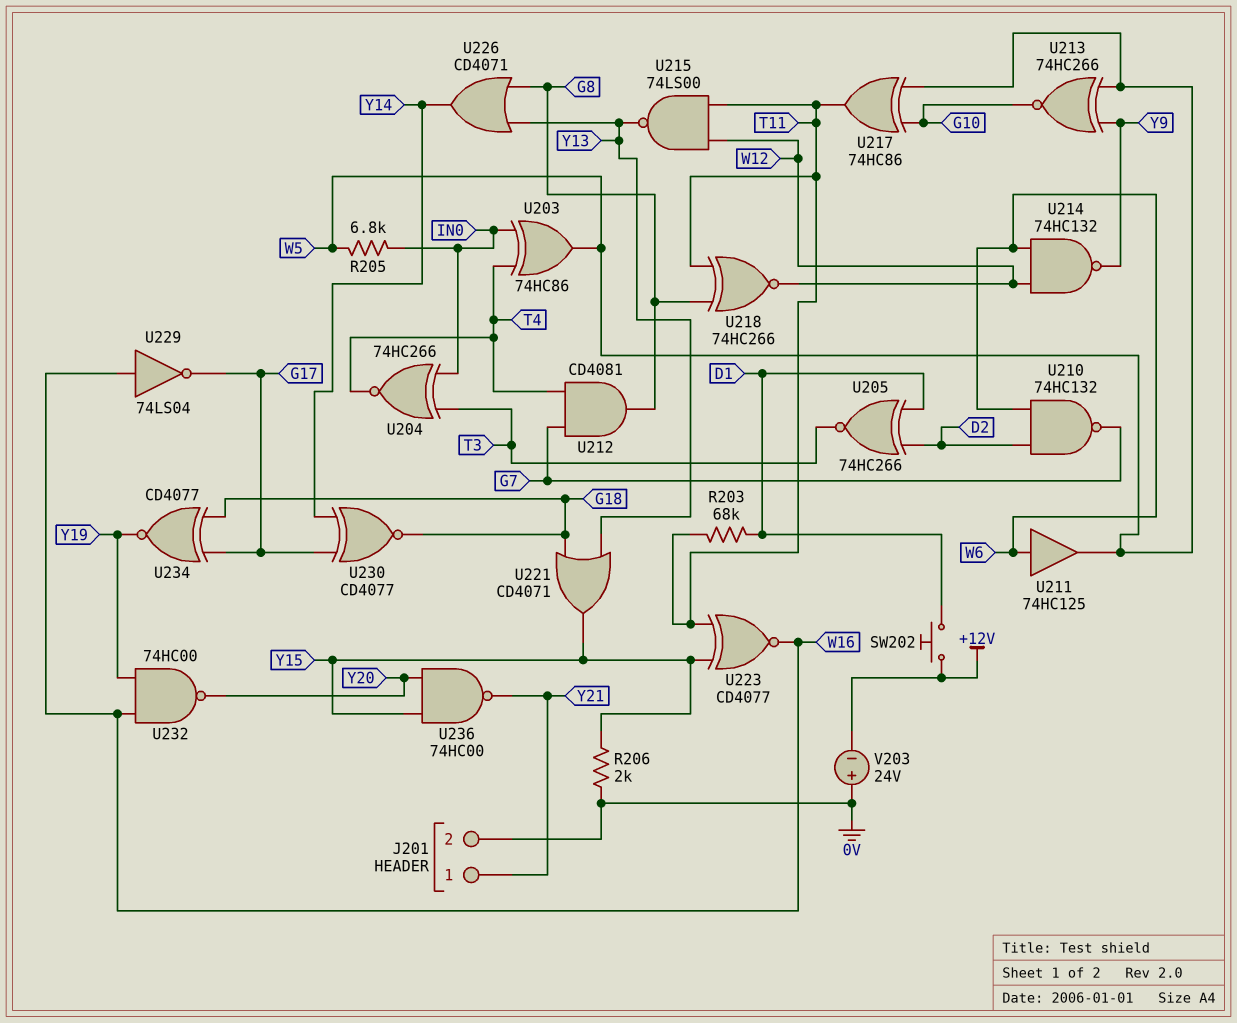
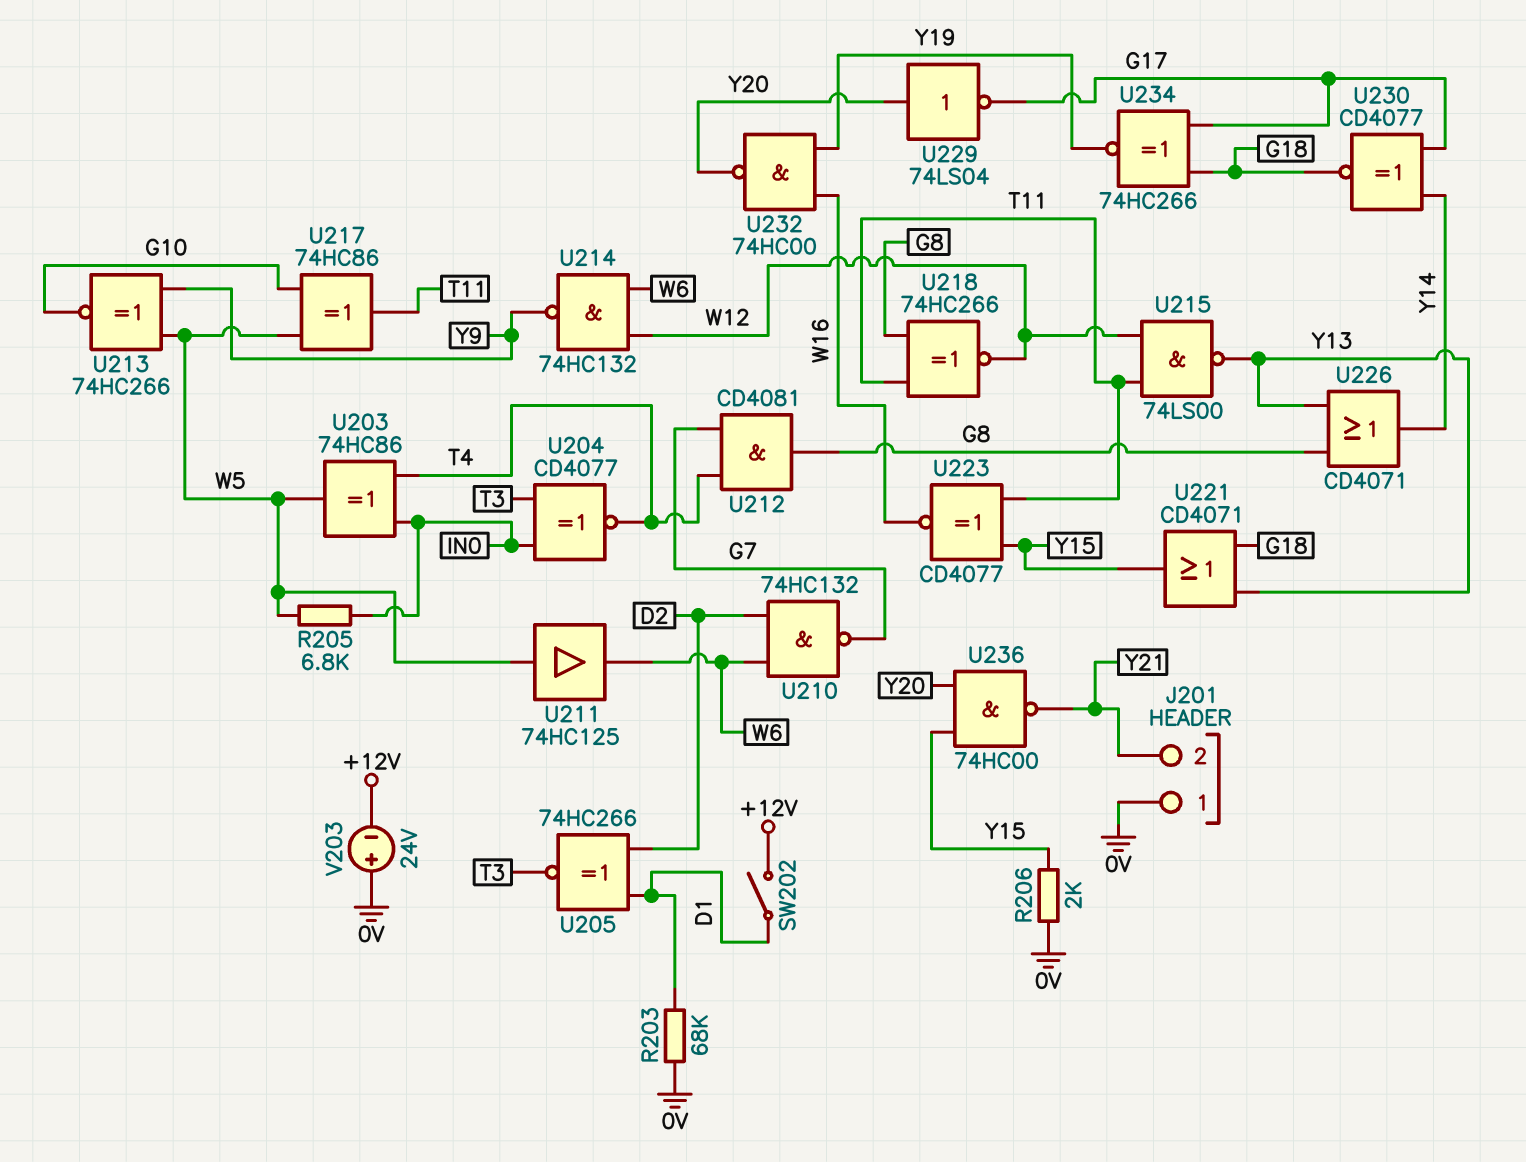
J201 pin 1: Y21 -> 0V
J201 pin 2: 0V -> Y21
R203: 68k (D1, T11) -> 68k (0V, D1)
SW202: button (+12V, D1) -> switch (+12V, D1)
U204: XNOR 74HC266 (in IN0, in T3, out T4) -> XNOR CD4077 (in IN0, in T3, out T4)
U211: buffer 74HC125 (in W6, out W5) -> buffer 74HC125 (in W5, out W6)
U229: NOT 74LS04 (in W16, out G17) -> NOT 74LS04 (in Y20, out G17)
U234: XNOR CD4077 (in G17, in G18, out Y19) -> XNOR 74HC266 (in G17, in G18, out Y19)

